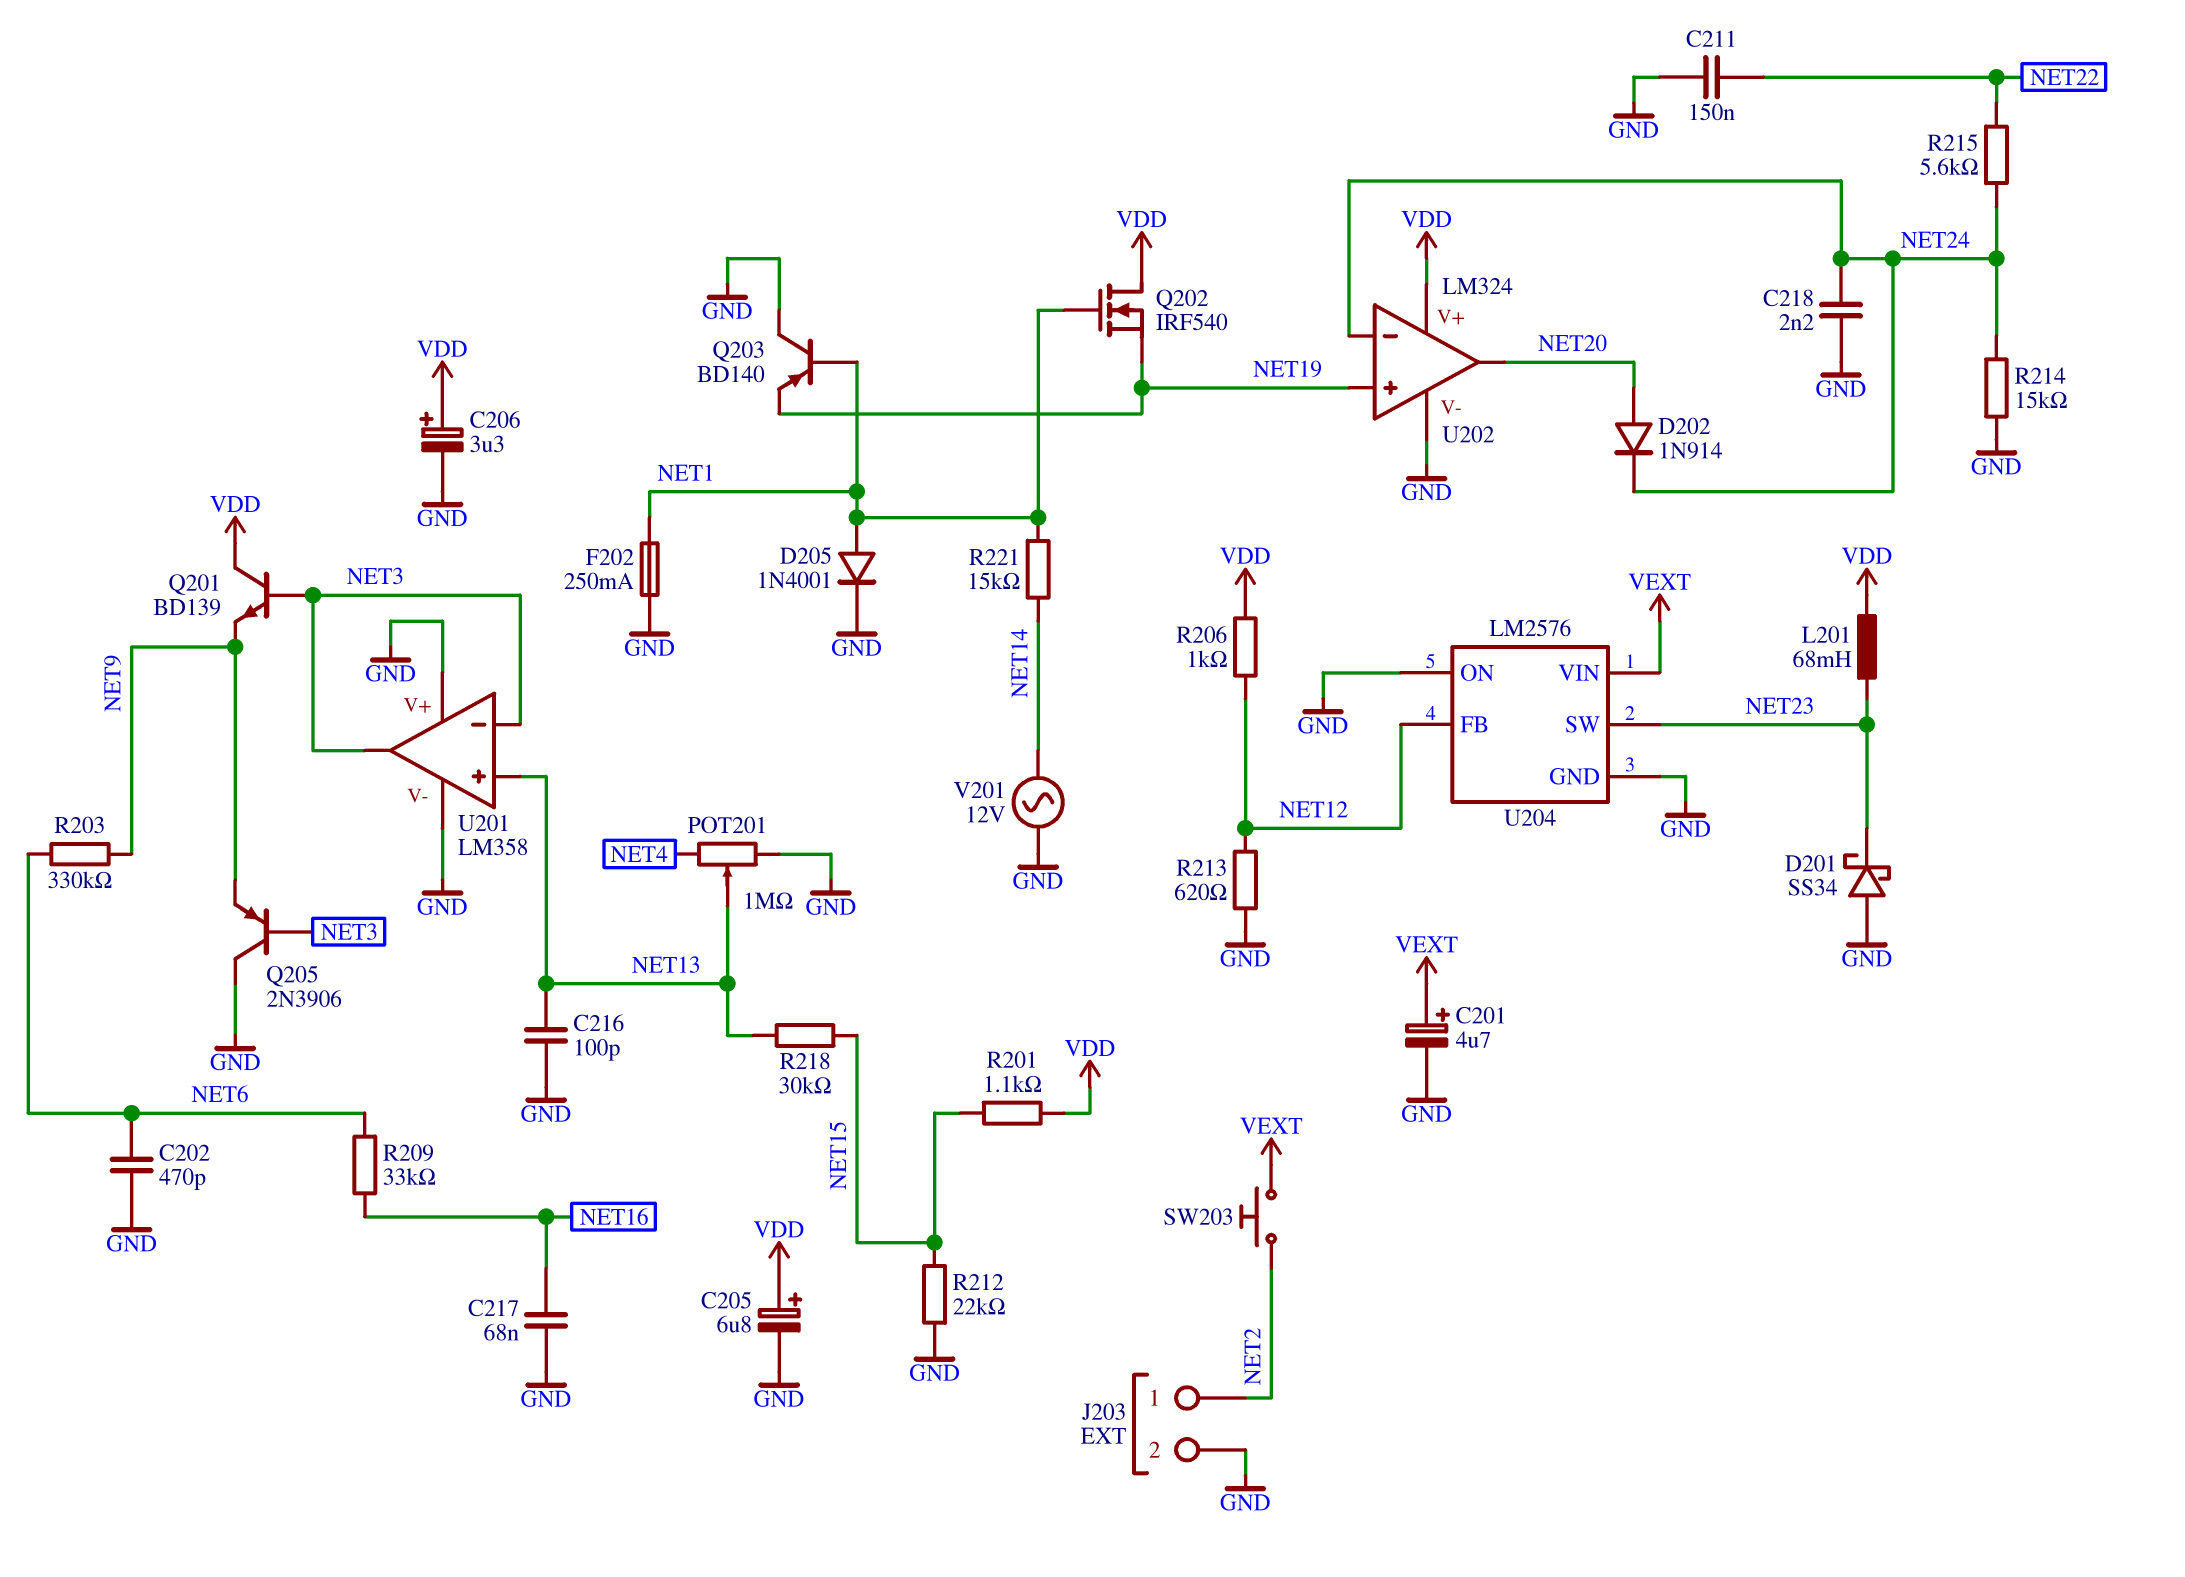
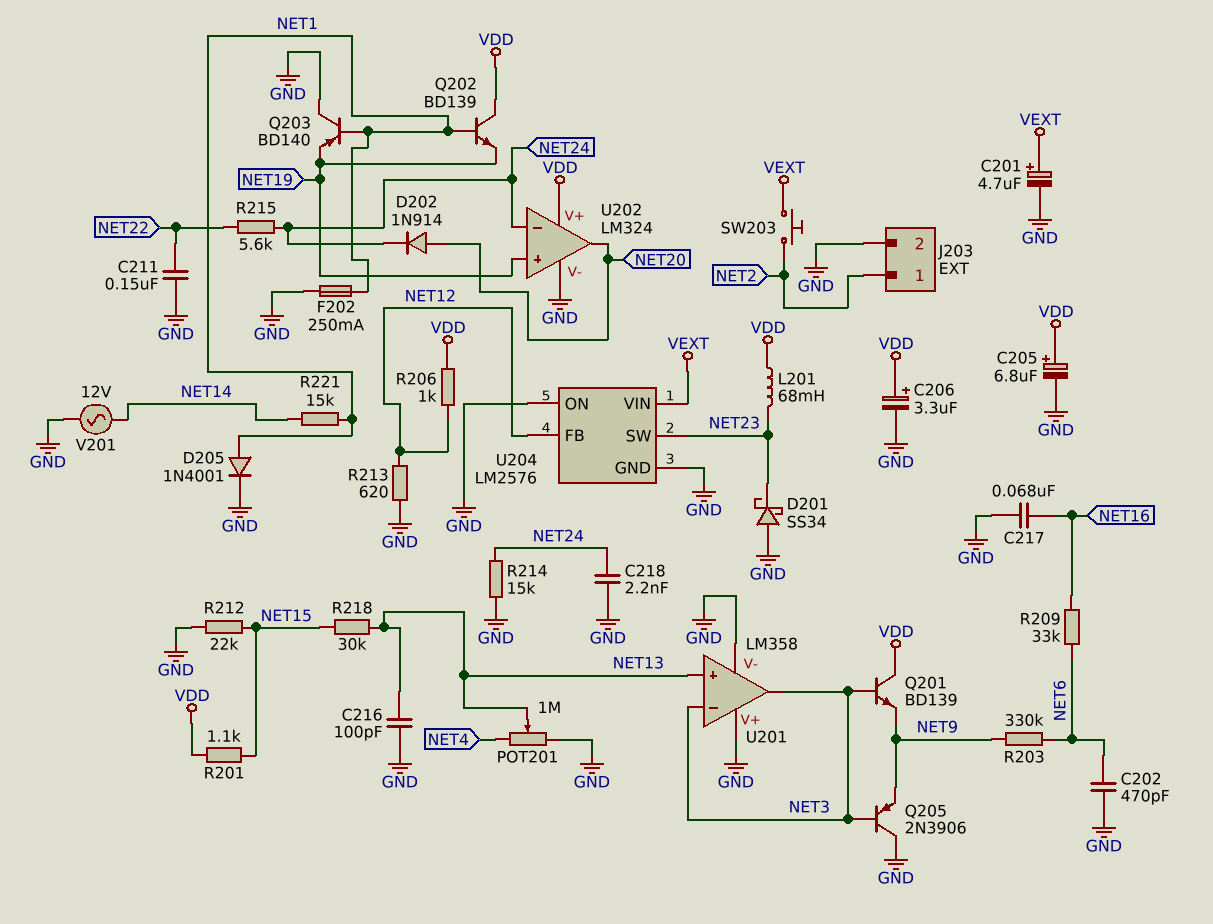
Q202: NMOS IRF540 (G NET1, D VDD, S NET19) -> NPN BD139 (B NET1, C VDD, E NET19)

